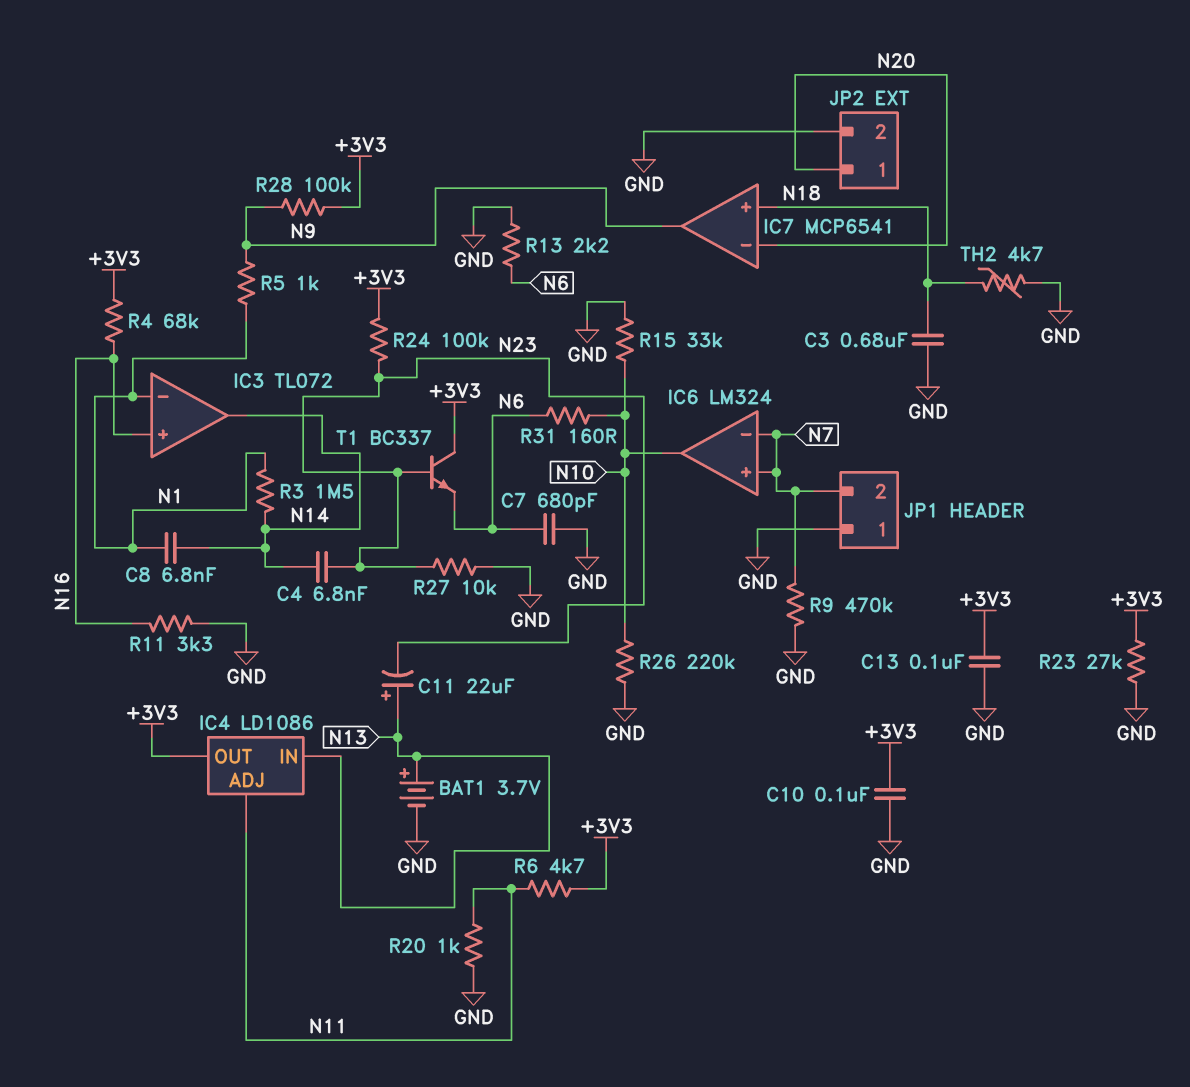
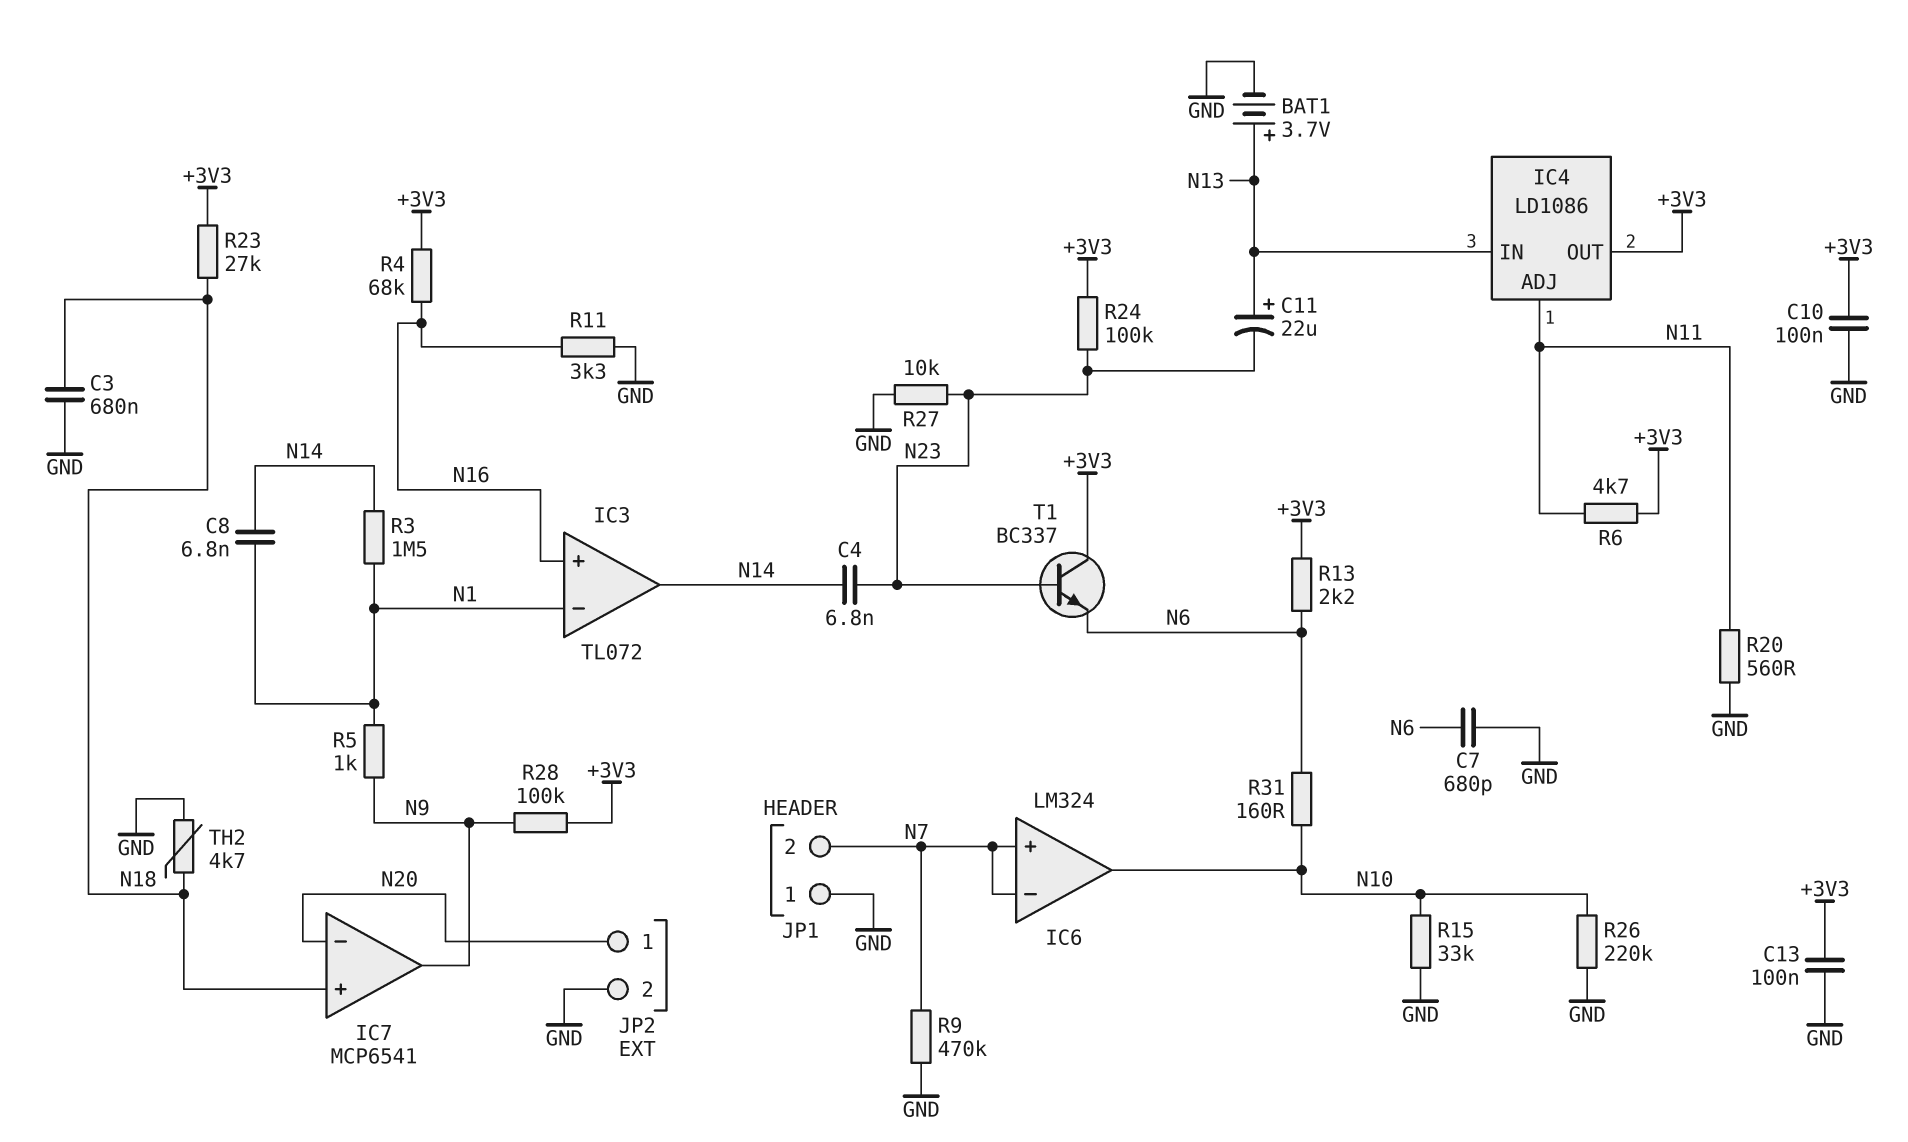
R13: 2.2k (GND, N6) -> 2.2k (+3V3, N6)
R20: 1k (GND, N11) -> 560 (GND, N11)
R23: 27k (+3V3, GND) -> 27k (+3V3, N18)

